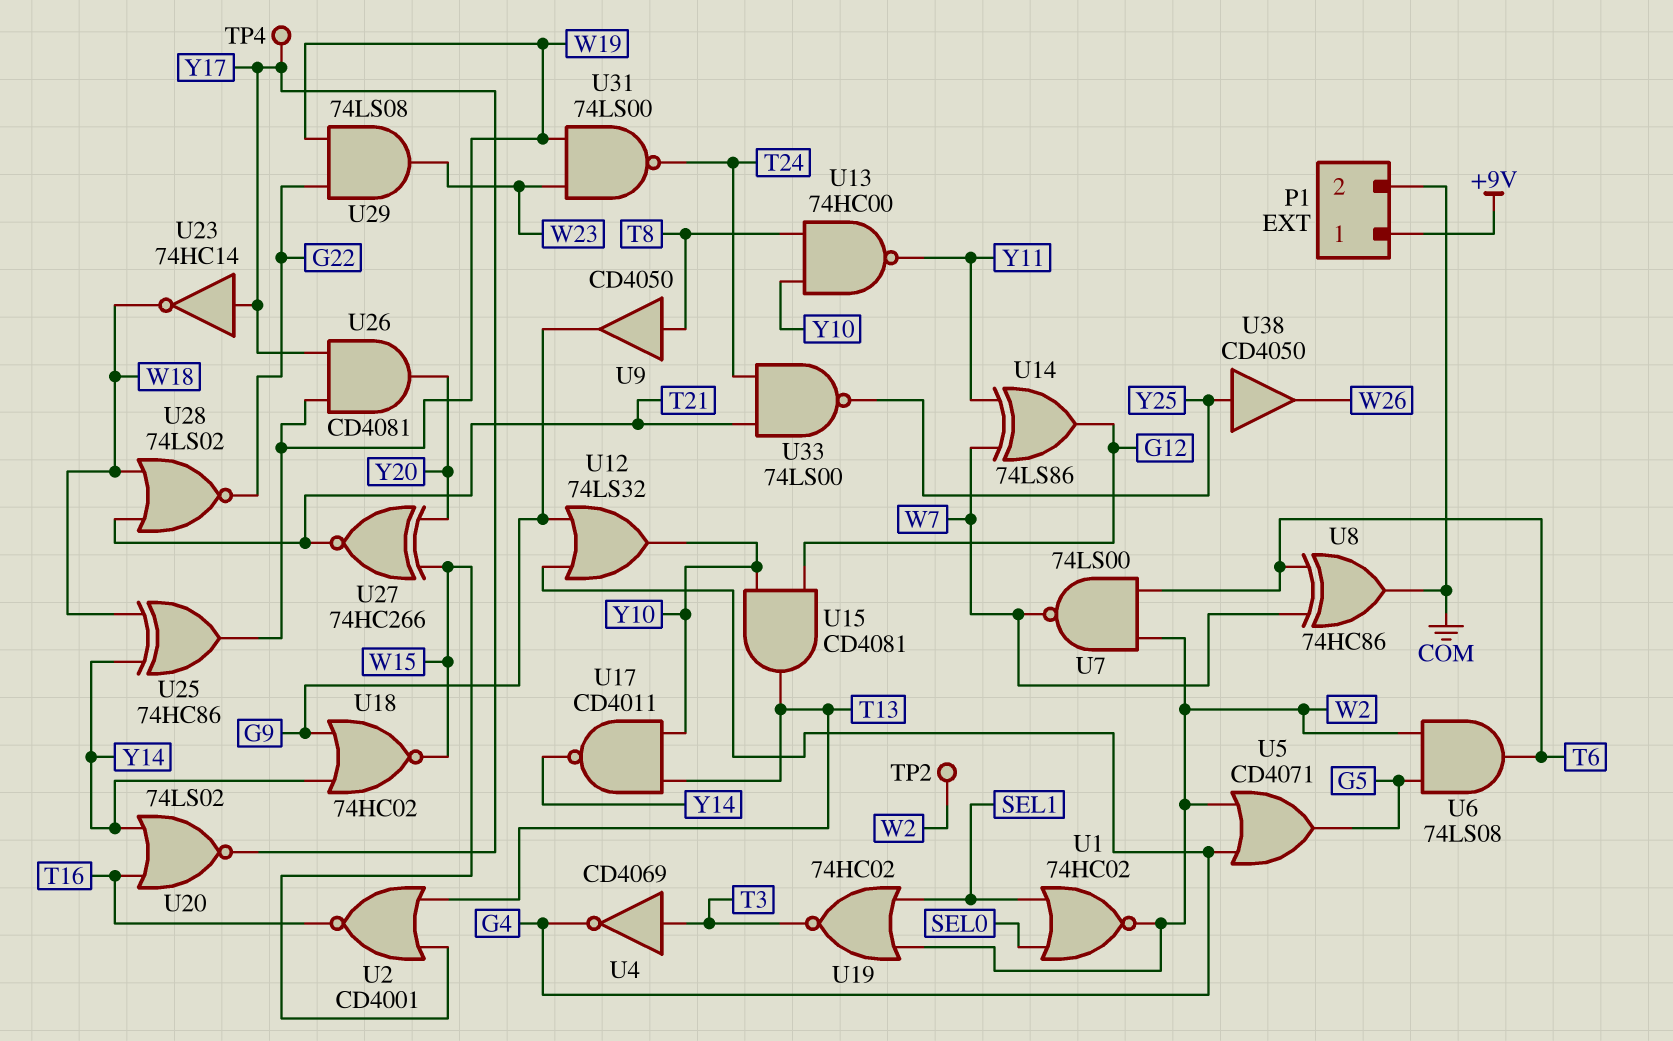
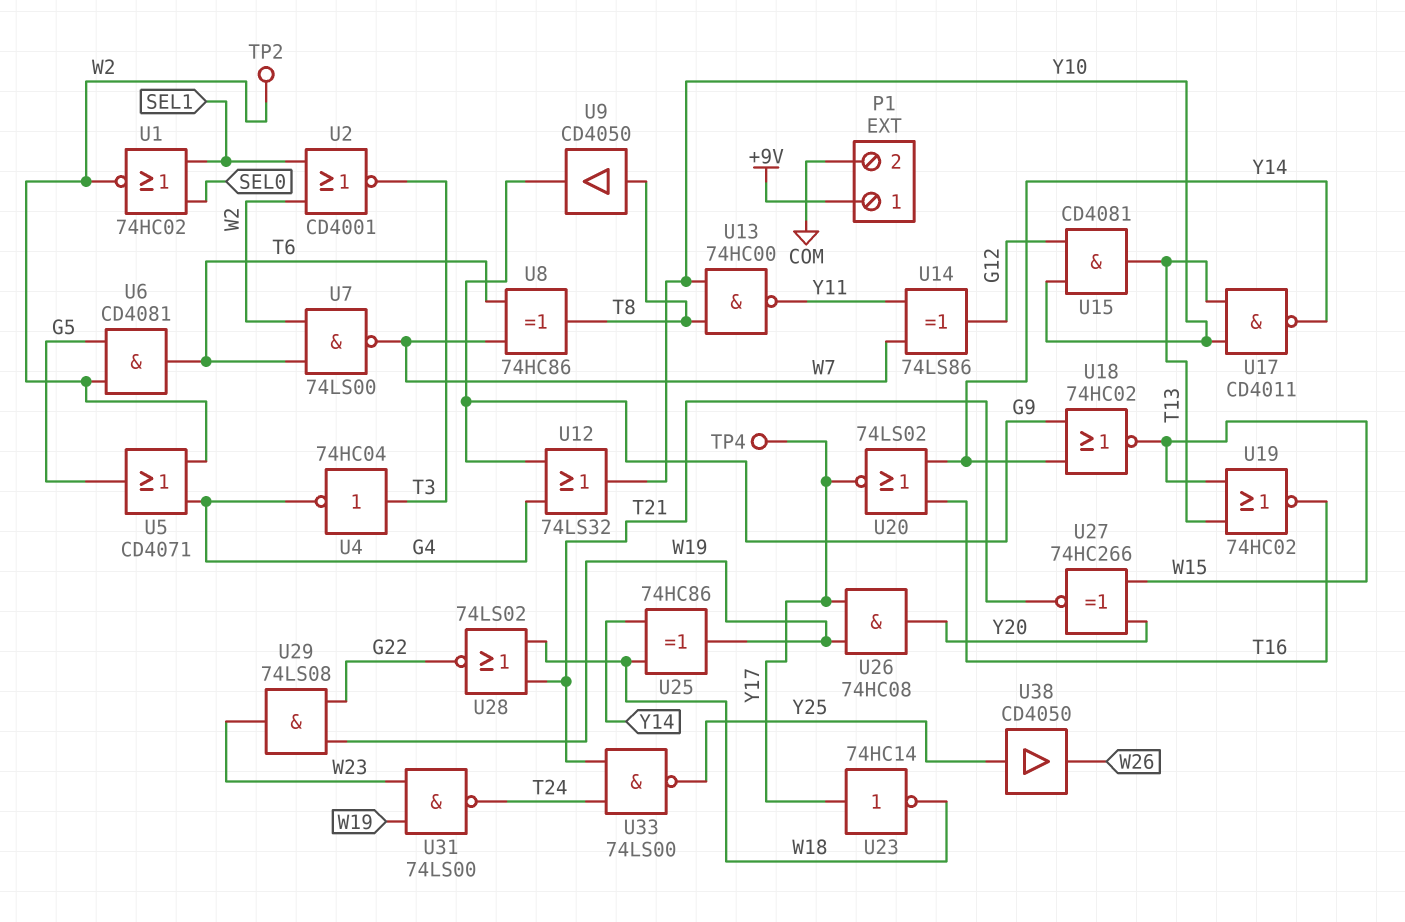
U2: NOR CD4001 (in T13, in W15, out T16) -> NOR CD4001 (in SEL1, in W2, out T3)
U4: NOT CD4069 (in T3, out G4) -> NOT 74HC04 (in T3, out G4)
U6: AND 74LS08 (in G5, in W2, out T6) -> AND CD4081 (in G5, in W2, out T6)
U8: XOR 74HC86 (in T6, in W7, out COM) -> XOR 74HC86 (in T6, in W7, out T8)
U19: NOR 74HC02 (in SEL1, in W2, out T3) -> NOR 74HC02 (in T13, in W15, out T16)
U26: AND CD4081 (in W19, in Y17, out Y20) -> AND 74HC08 (in W19, in Y17, out Y20)

